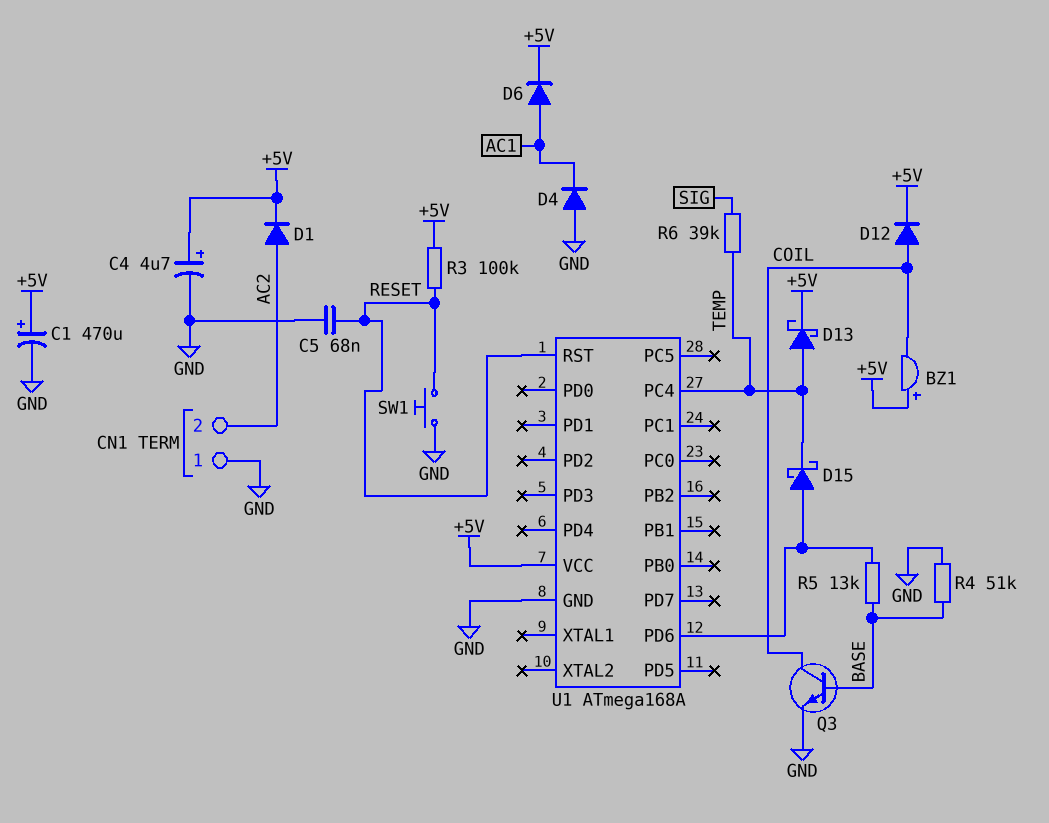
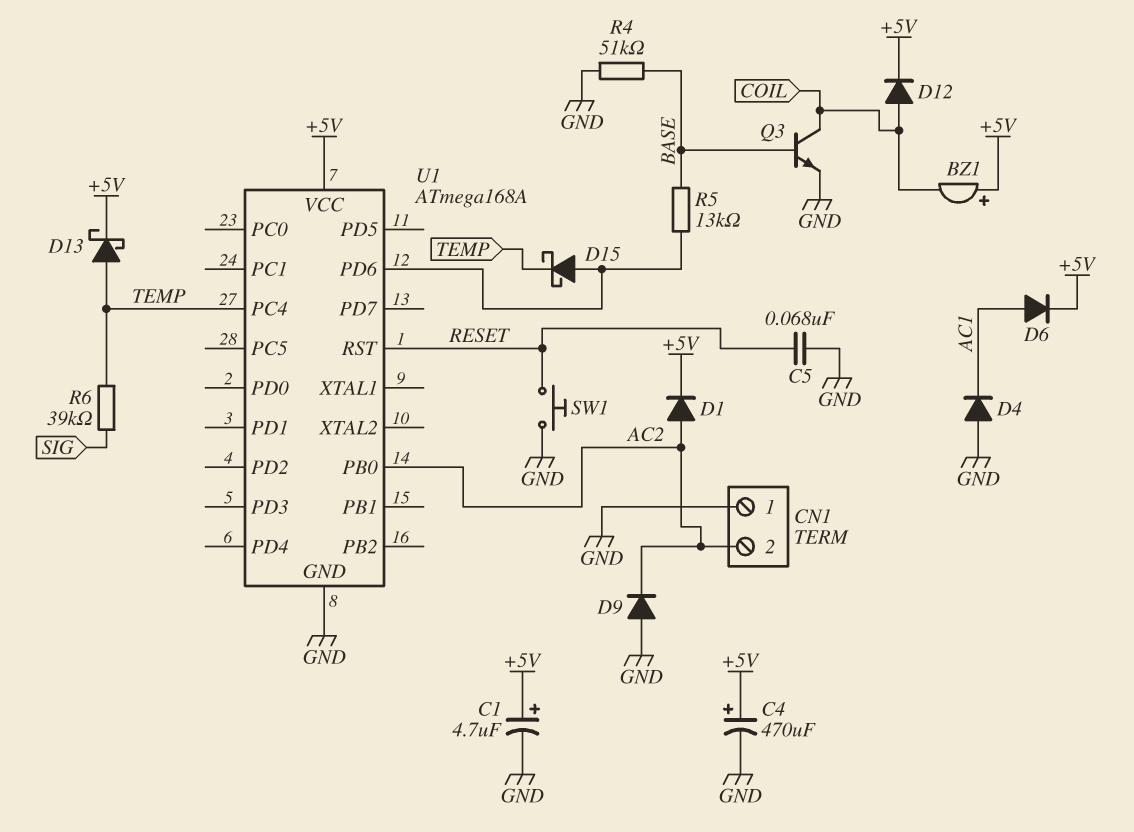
C1: 470uF (plus +5V, minus GND) -> 4.7uF (plus +5V, minus GND)
C4: 4.7uF (plus +5V, minus GND) -> 470uF (plus +5V, minus GND)
D9: none -> diode (A GND, K AC2)
R3: 100k (+5V, RESET) -> none
U1 pin PB0: none -> AC2

